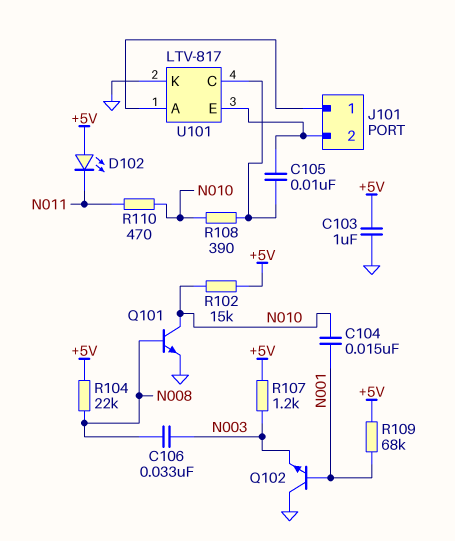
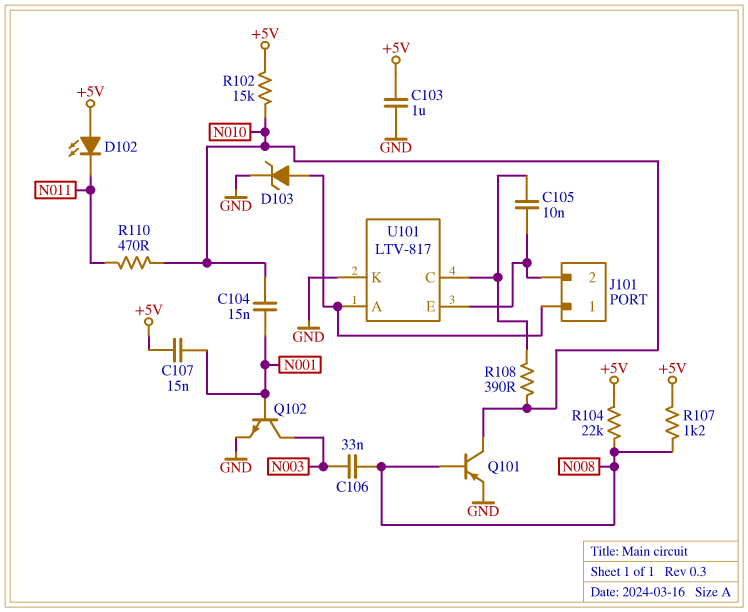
C107: none -> 15nF (+5V, N001)
D103: none -> zener (A J101/1, K GND)
Q101: NPN (B N008, C N010, E GND) -> PNP (B N008, C N010, E GND)
Q102: NPN (B N001, C GND, E N003) -> NPN (B N001, C N003, E GND)
R107: 1.2k (+5V, N003) -> 1.2k (+5V, N008)
R109: 68k (+5V, N001) -> none

